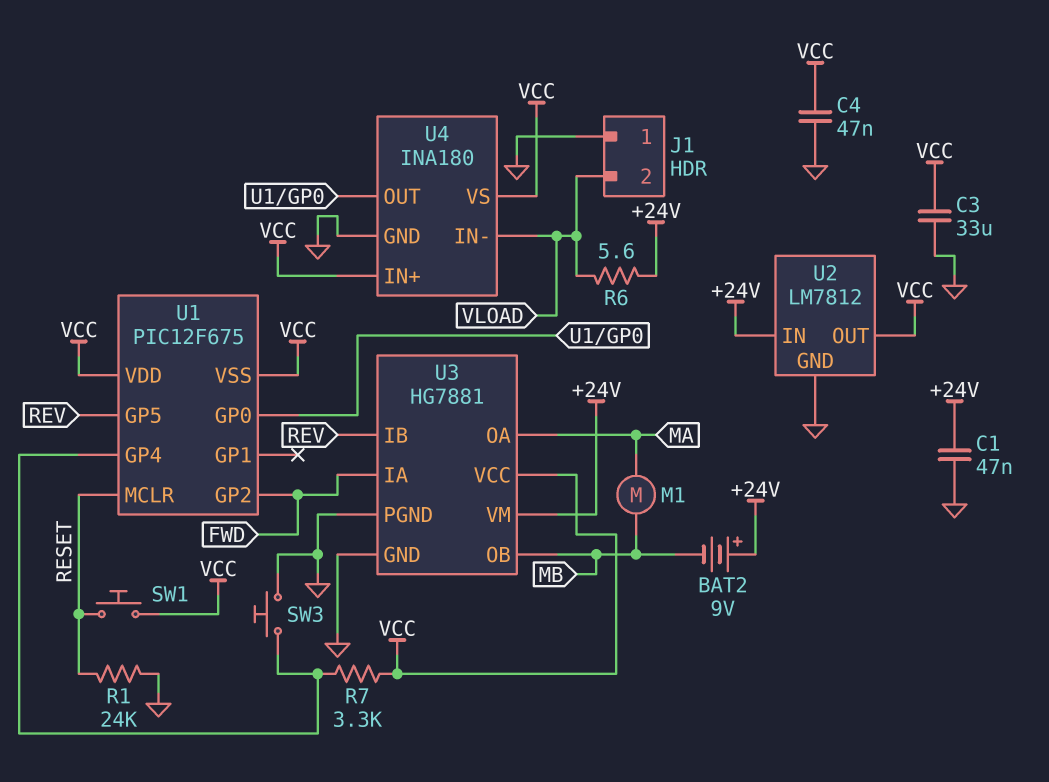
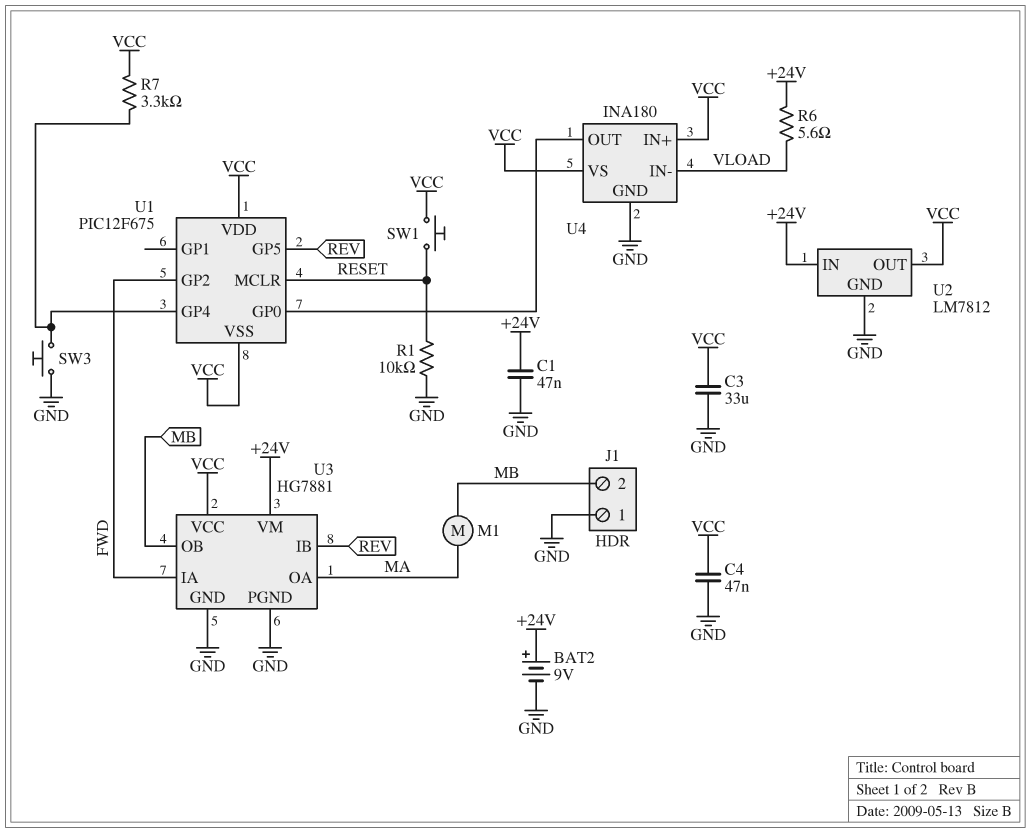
BAT2: 9V (plus +24V, minus MB) -> 9V (plus +24V, minus GND)
J1 pin 2: VLOAD -> MB
R1: 24k (GND, RESET) -> 10k (GND, RESET)

